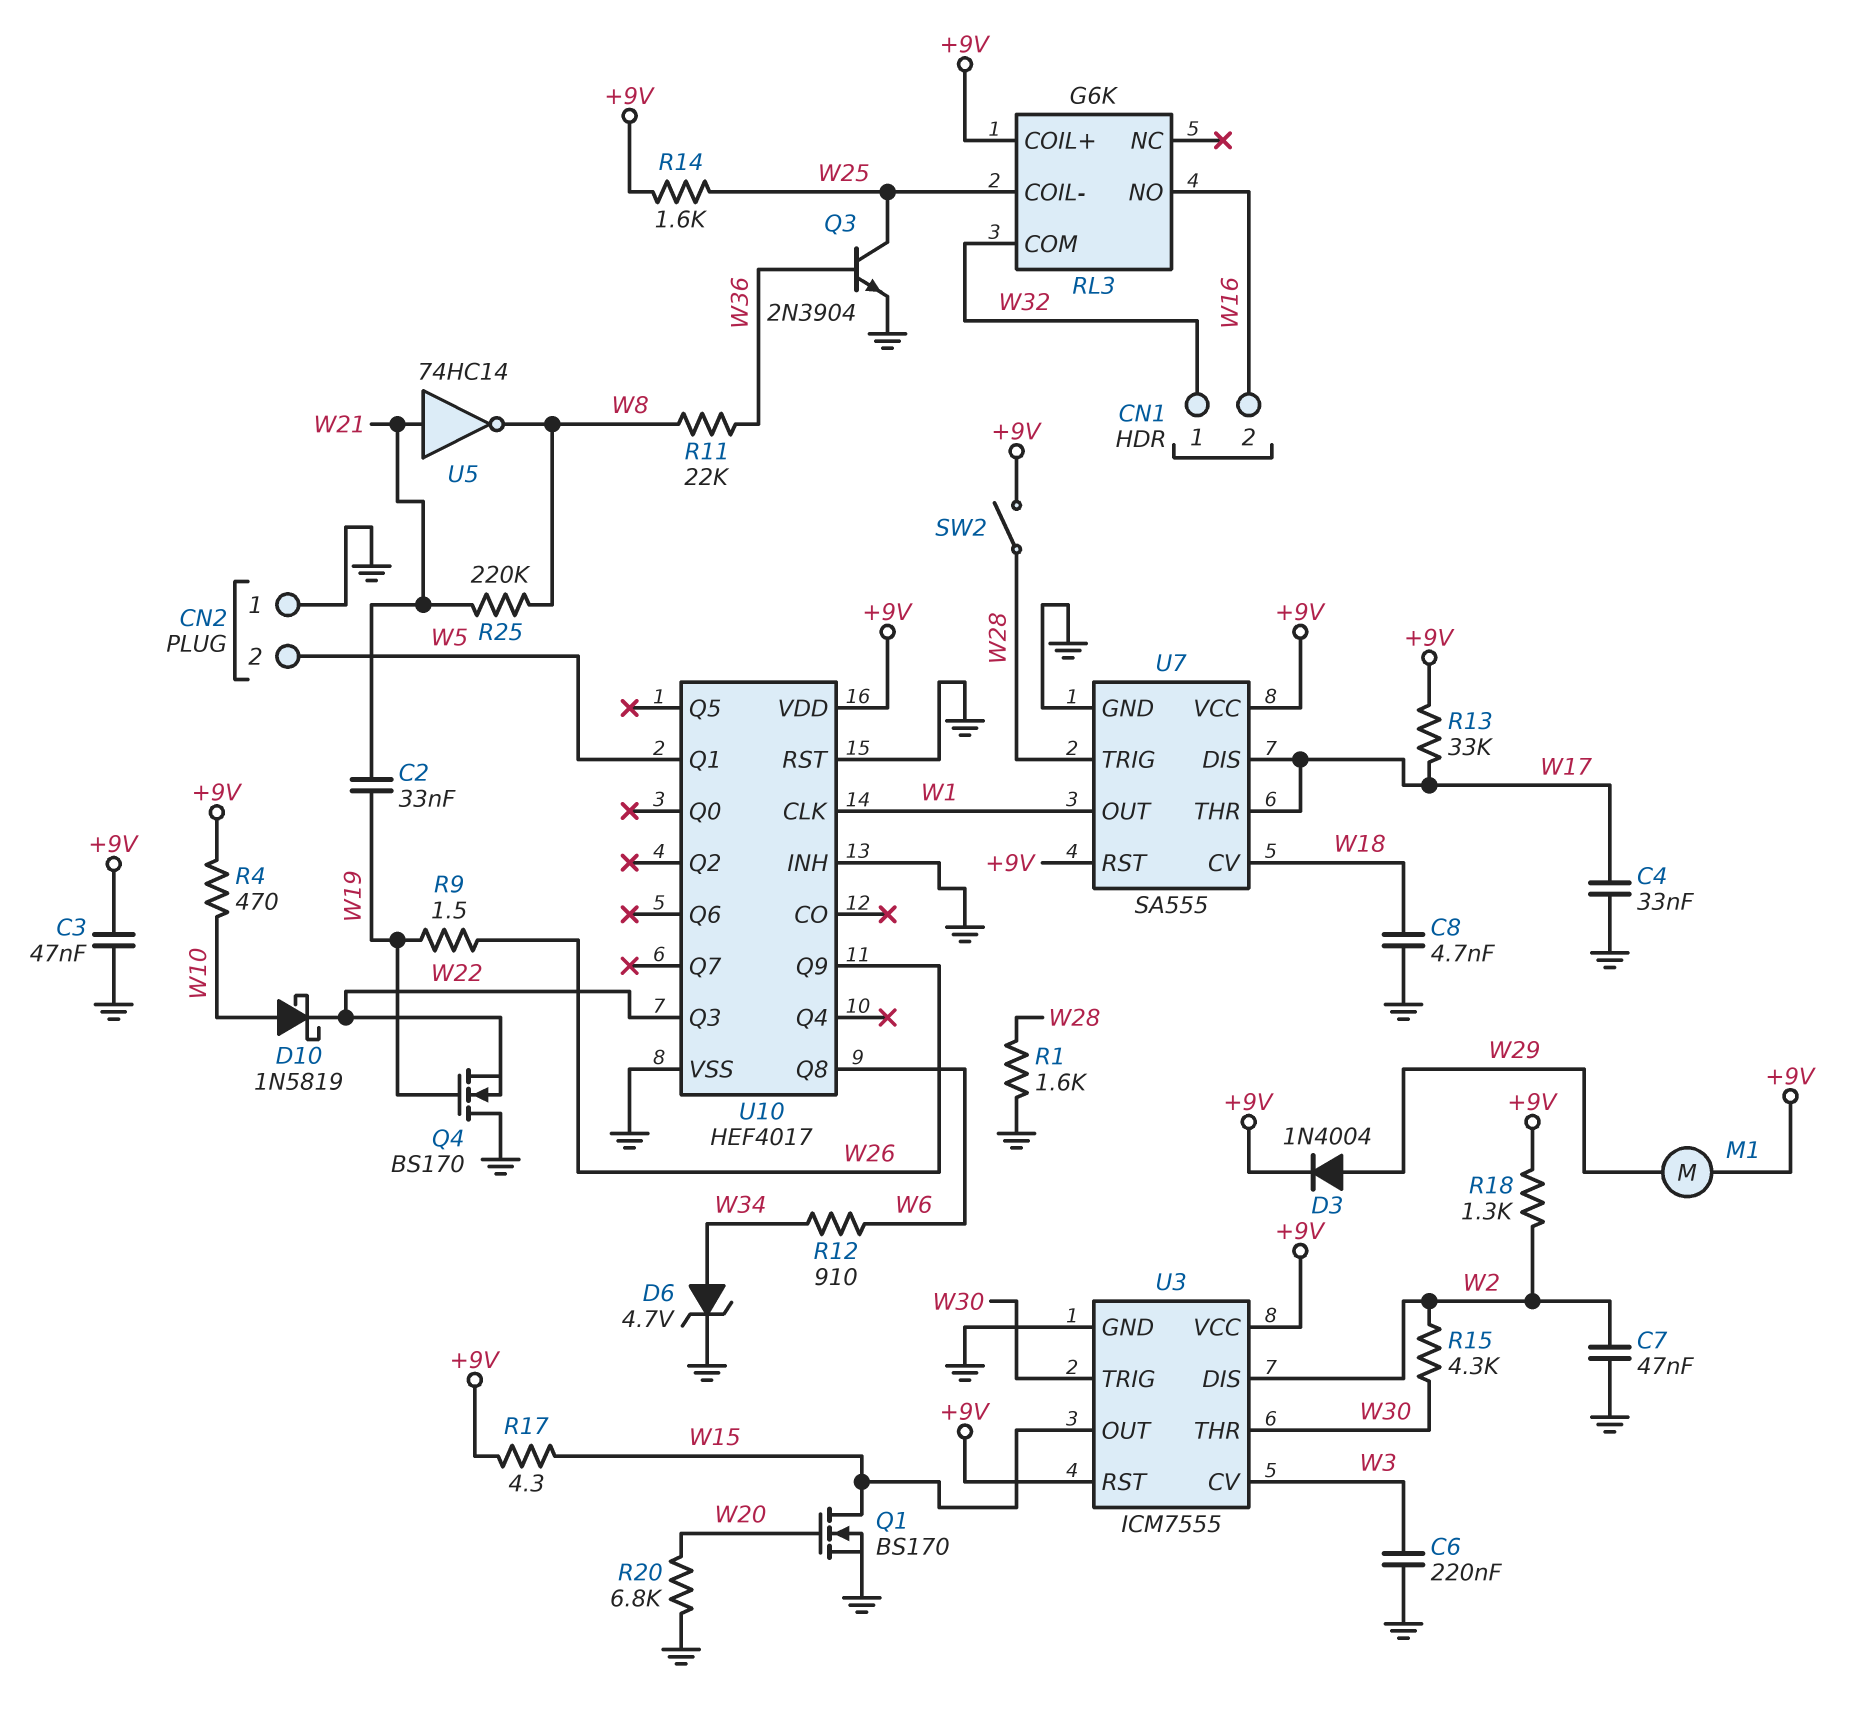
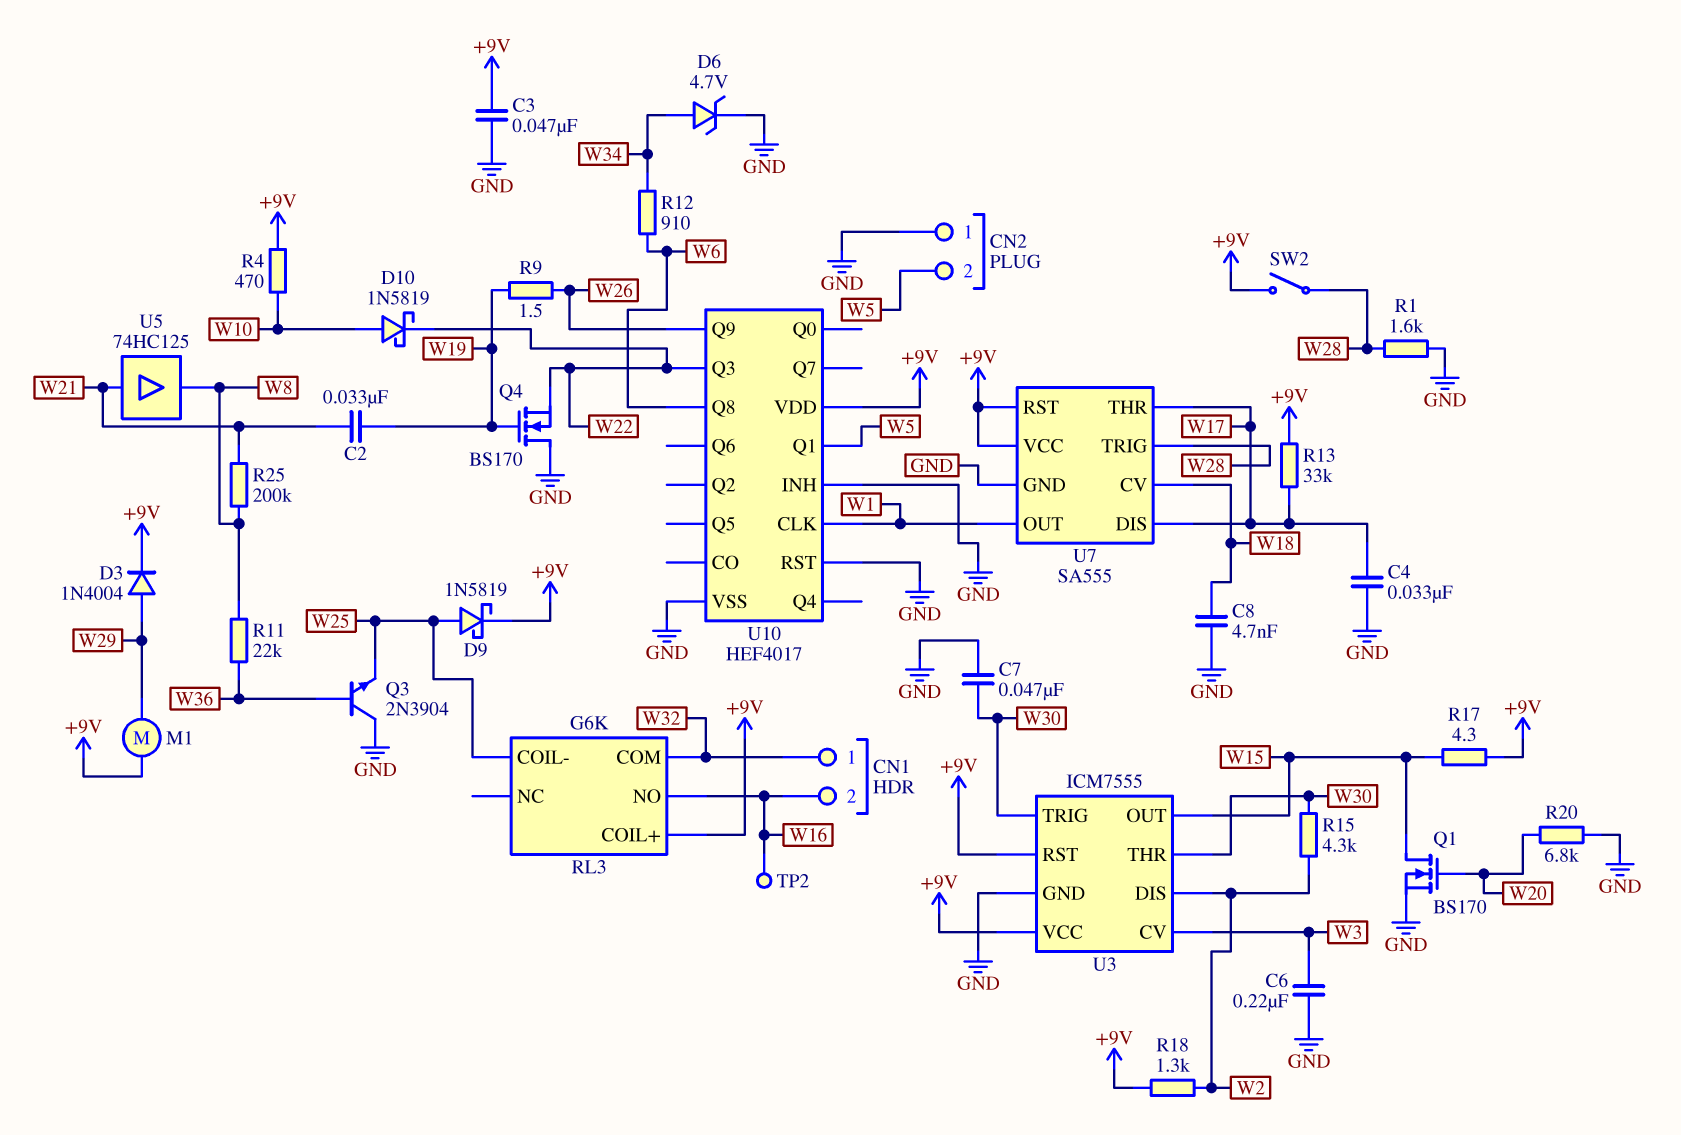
C7: 47nF (GND, W2) -> 47nF (GND, W30)
D9: none -> schottky 1N5819 (A W25, K +9V)
Q3: NPN 2N3904 (B W36, C W25, E GND) -> NPN 2N3904 (B W36, C GND, E W25)
R14: 1.6k (+9V, W25) -> none
R25: 220k (W8, W21) -> 200k (W8, W21)
TP2: none -> test point (W16)
U5: NOT 74HC14 (in W21, out W8) -> buffer 74HC125 (in W21, out W8)

